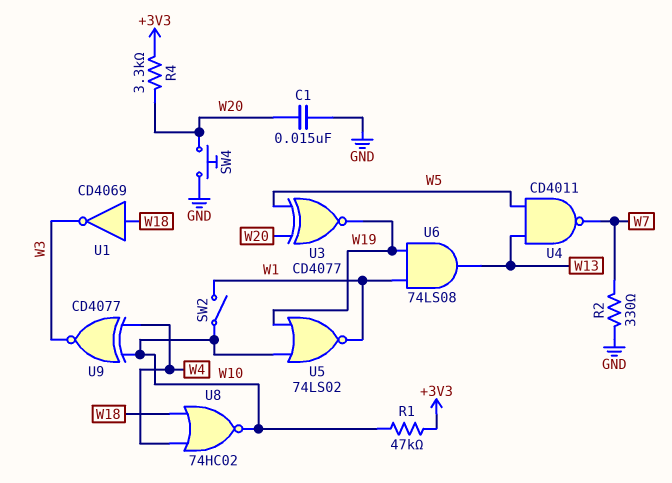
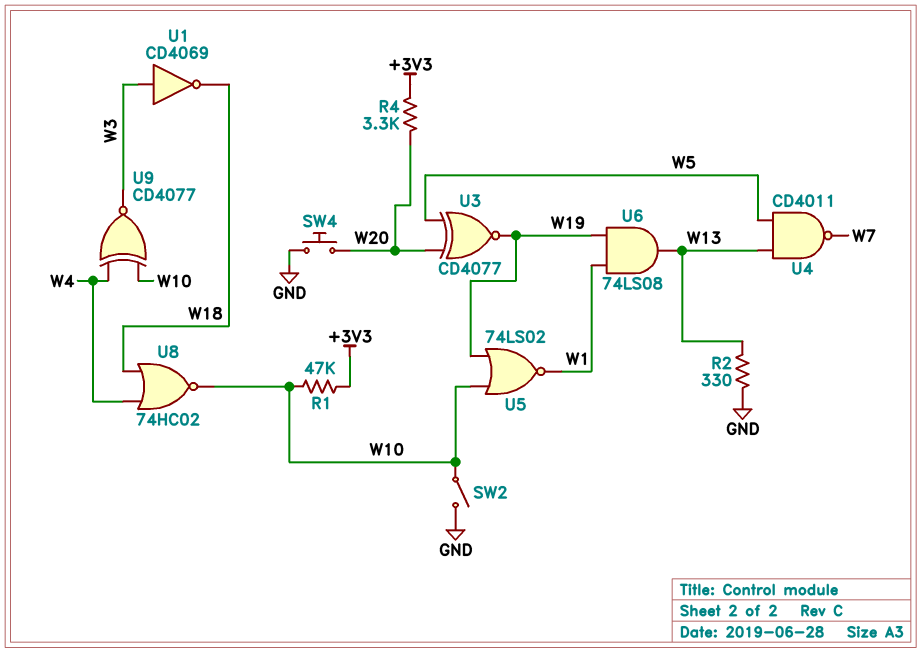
C1: 15nF (GND, W20) -> none
R2: 330 (GND, W7) -> 330 (GND, W13)
SW2: switch (W1, W10) -> switch (GND, W10)
U1: NOT CD4069 (in W18, out W3) -> NOT CD4069 (in W3, out W18)

